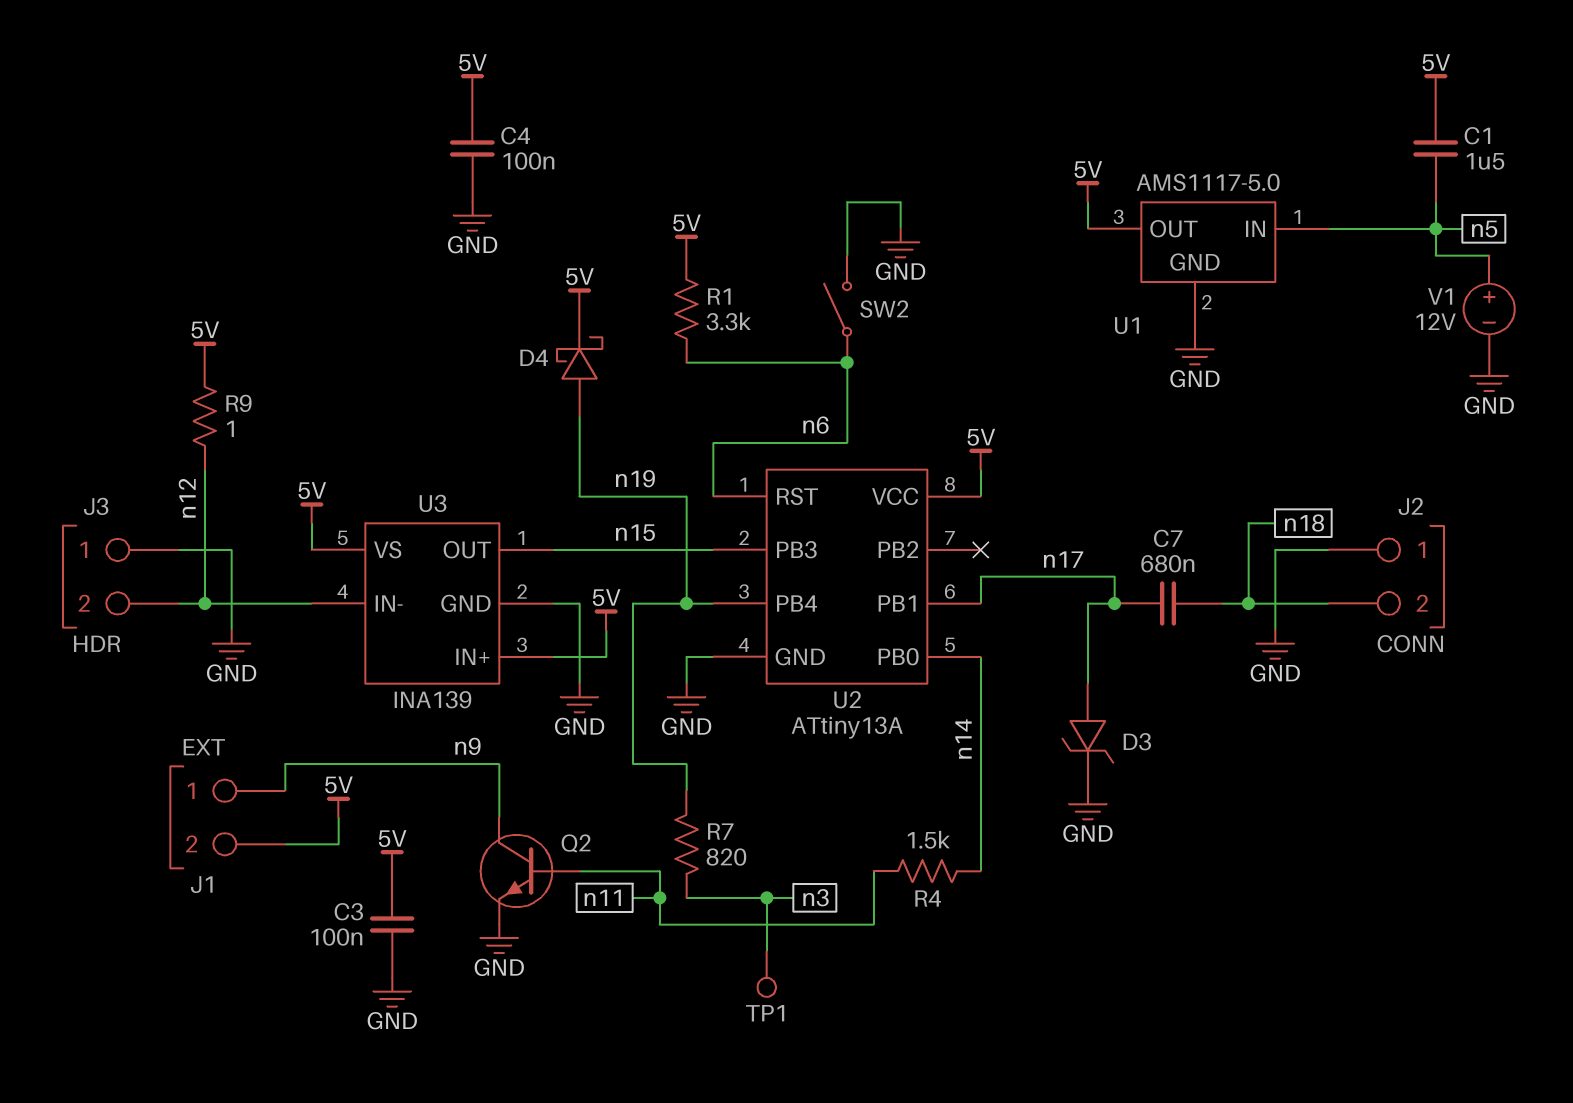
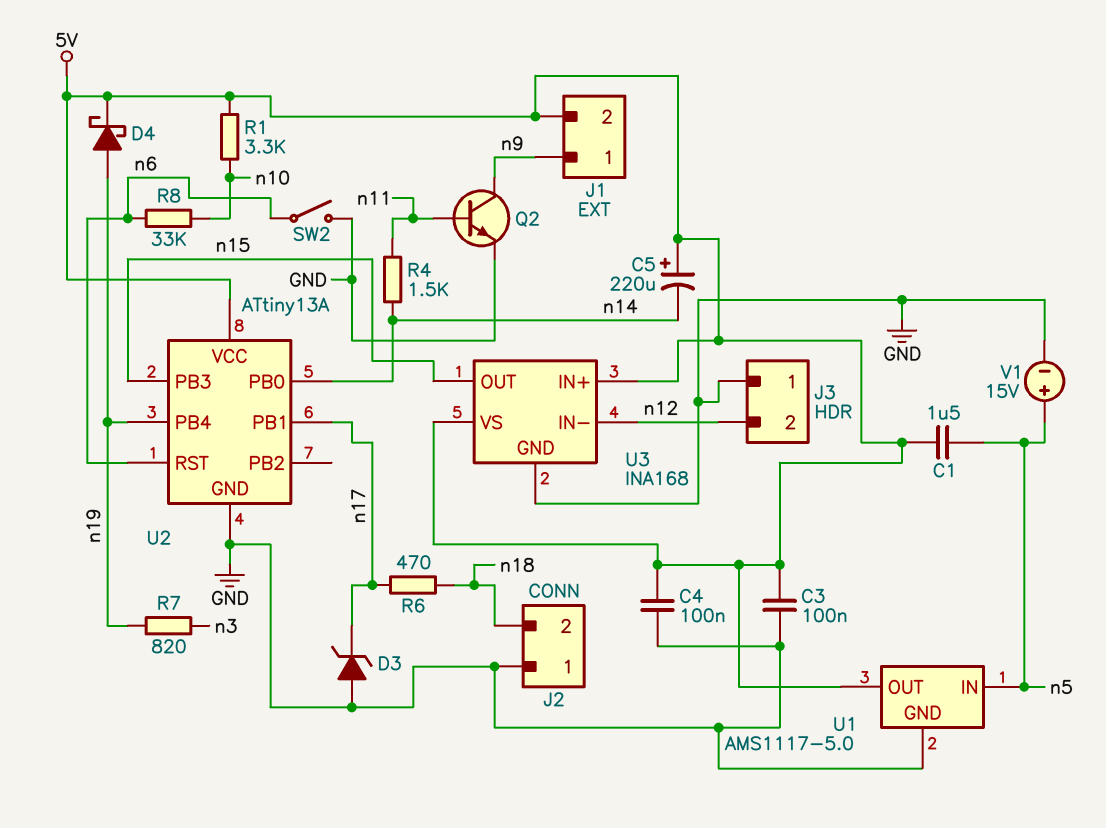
C5: none -> 220uF (plus 5V, minus n14)
C7: 680nF (n17, n18) -> none
D3: zener (A n17, K GND) -> zener (A GND, K n17)
R1: 3.3k (5V, n6) -> 3.3k (5V, n10)
R6: none -> 470 (n17, n18)
R8: none -> 33k (n6, n10)
R9: 1 (5V, n12) -> none
TP1: test point (n3) -> none
U3: INA139 -> INA168
V1: 12V (plus n5, minus GND) -> 15V (plus n5, minus GND)

